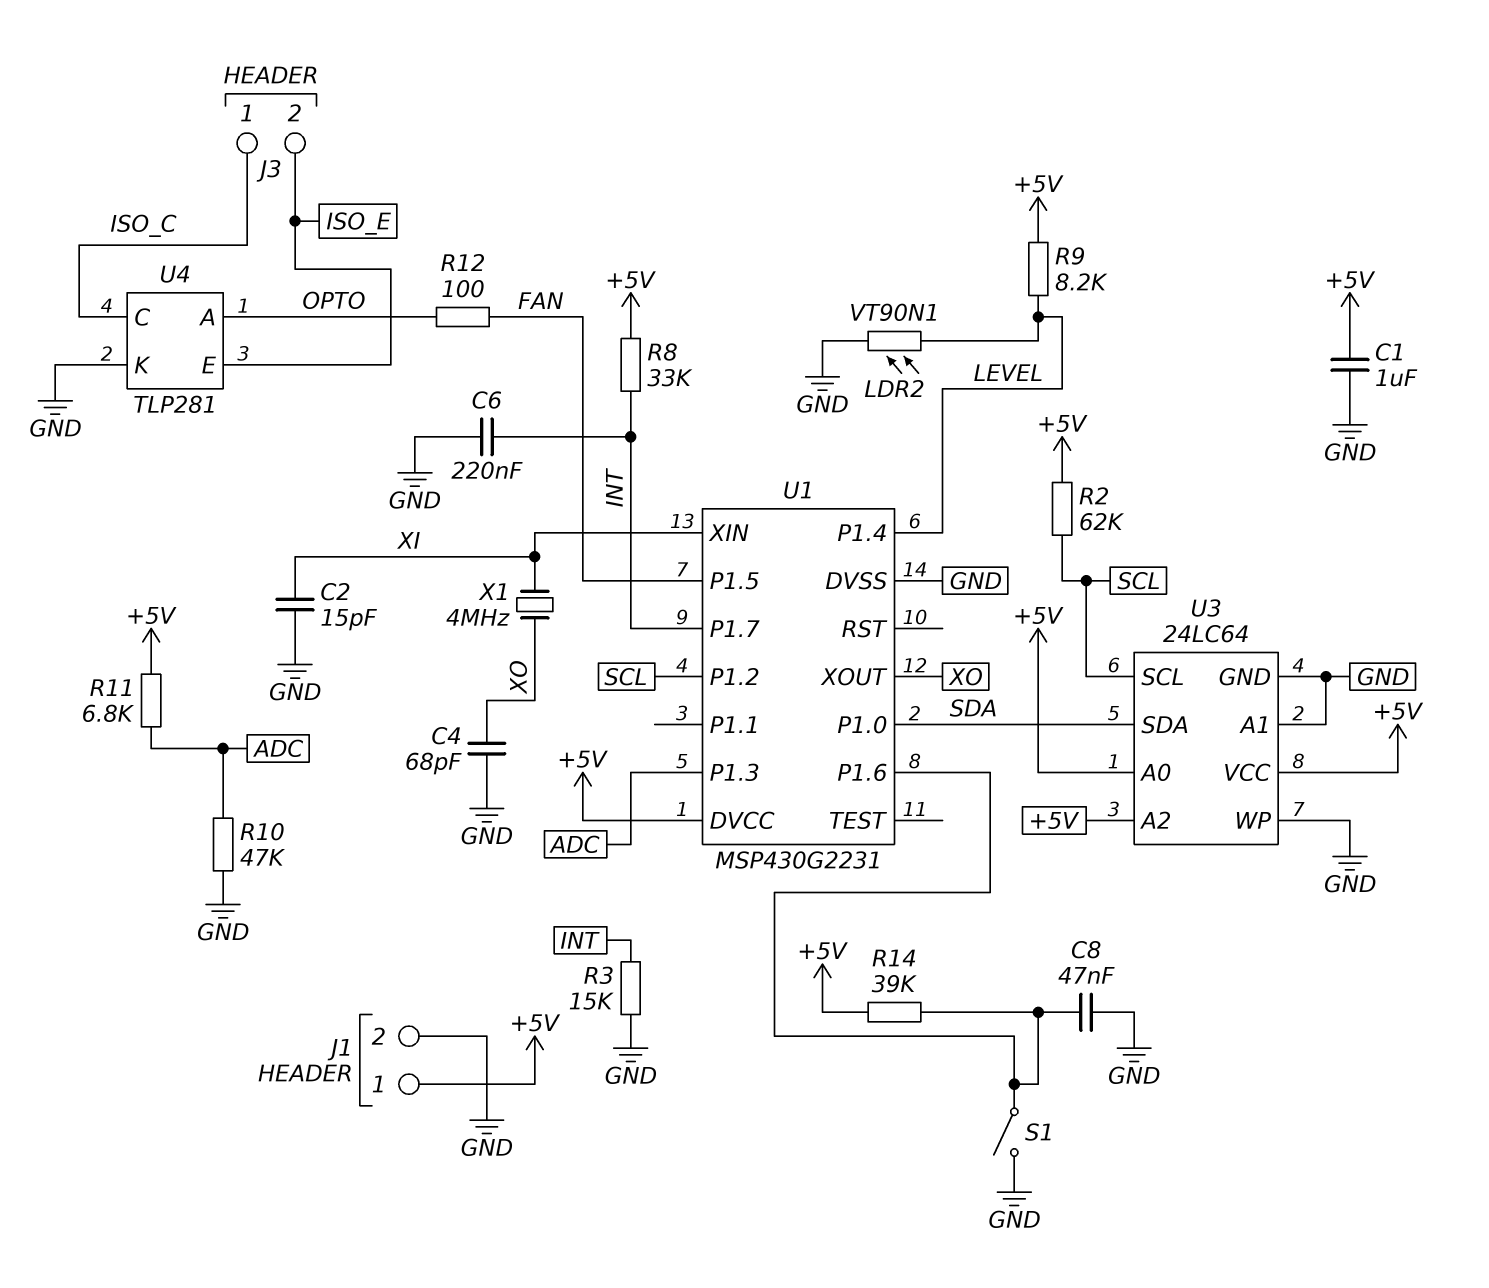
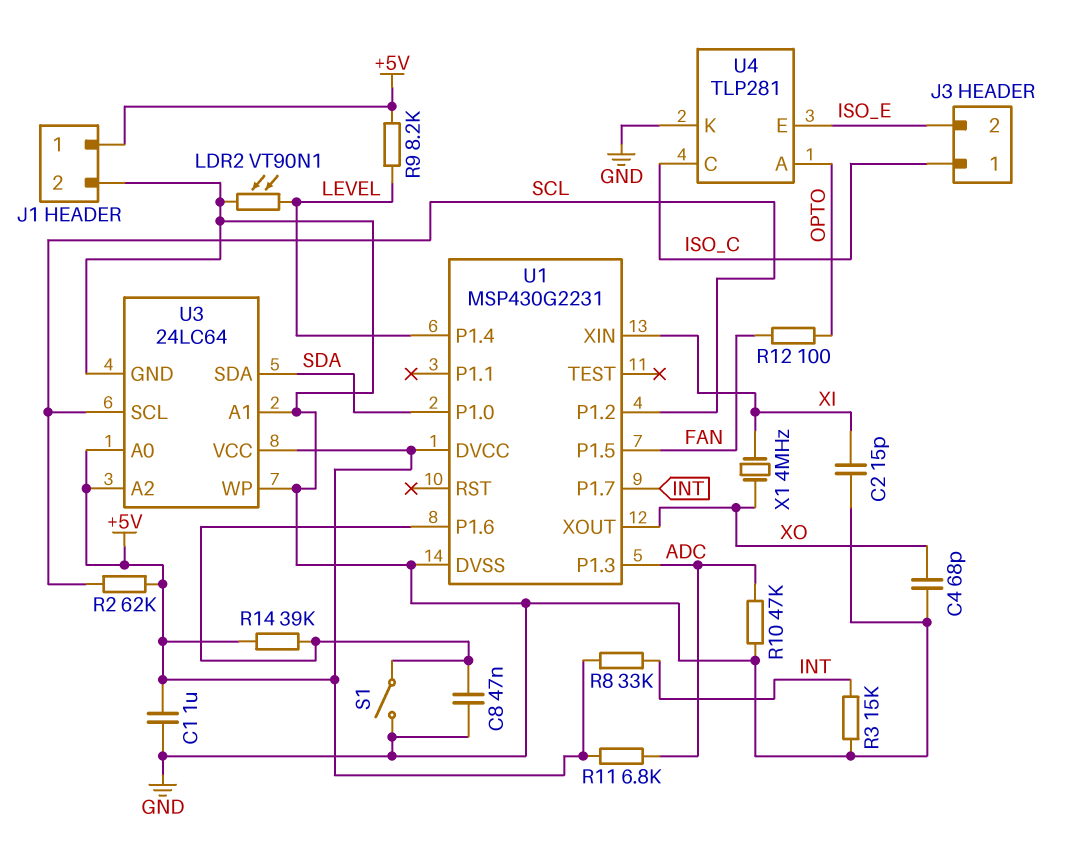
C6: 220nF (GND, INT) -> none

